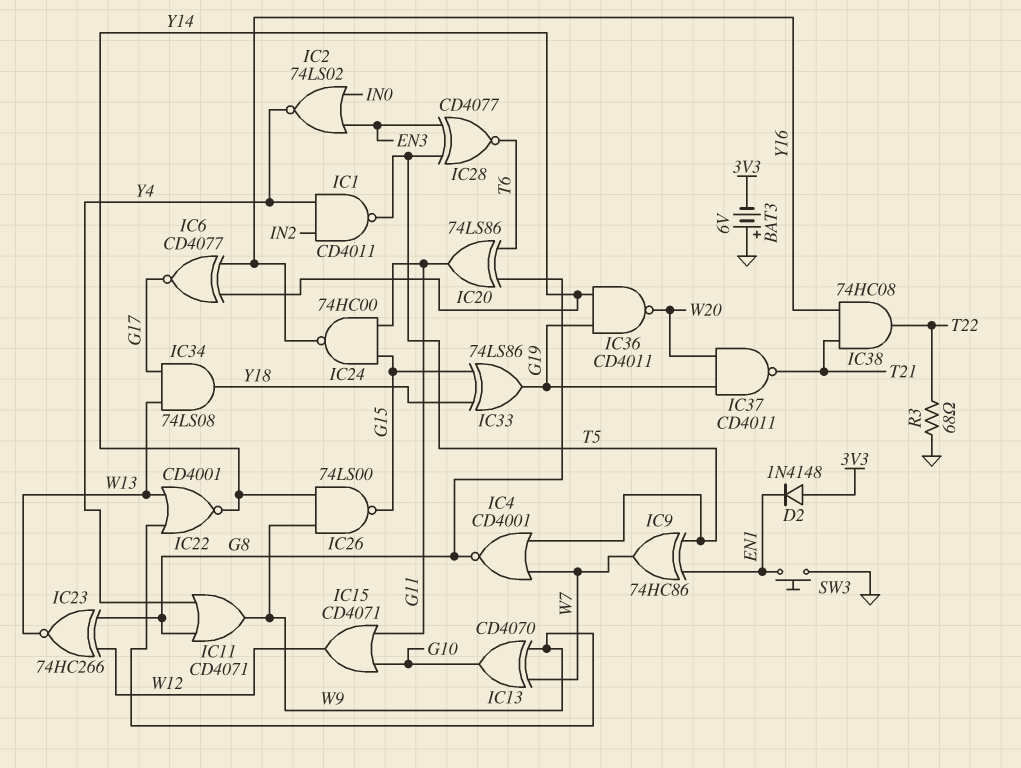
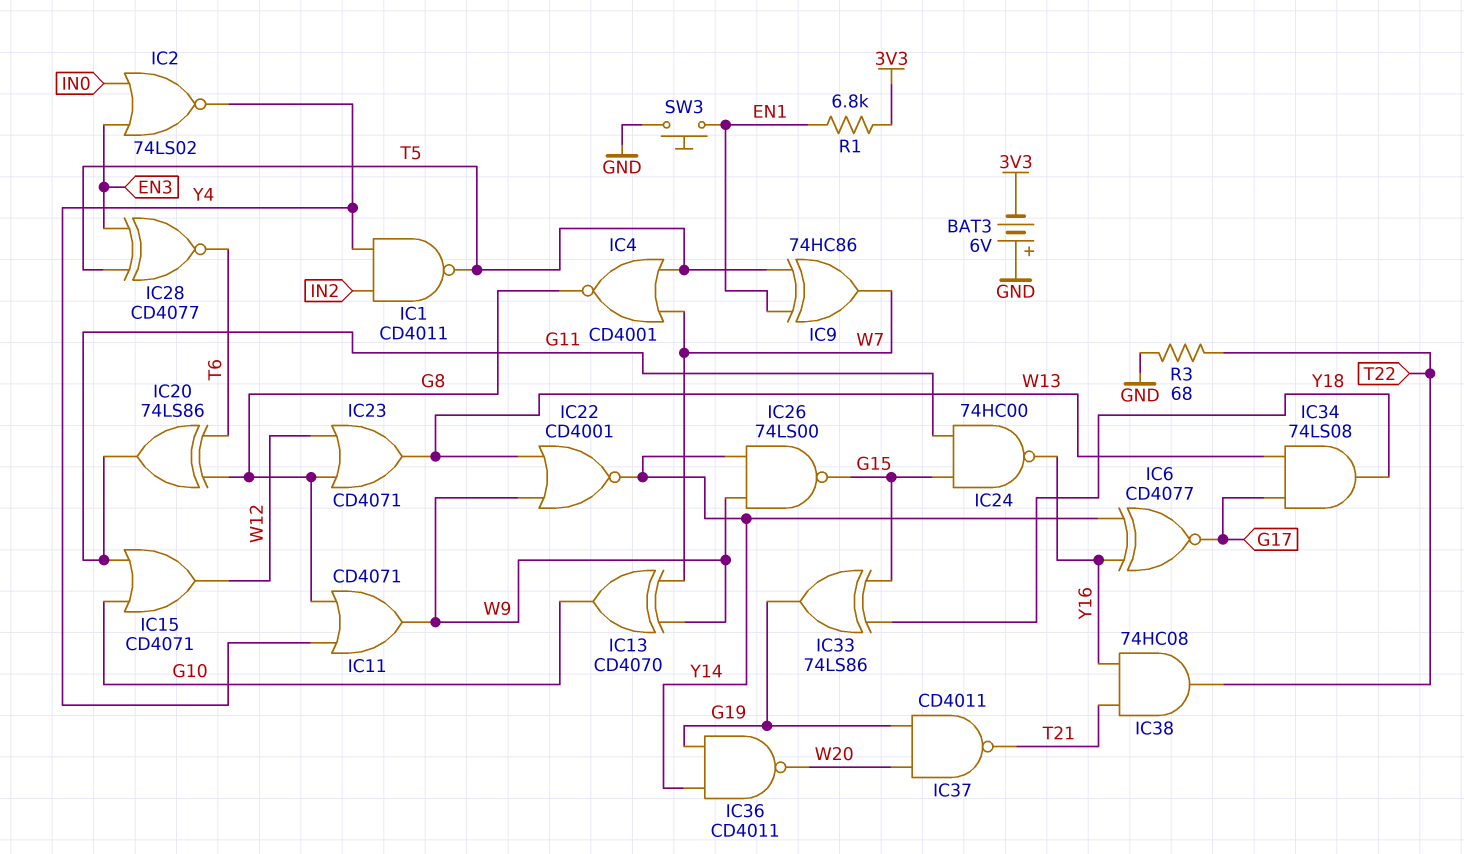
D2: diode 1N4148 (A 3V3, K EN1) -> none
IC23: XNOR 74HC266 (in G8, in W12, out W13) -> OR CD4071 (in G8, in W12, out W13)
R1: none -> 6.8k (3V3, EN1)

